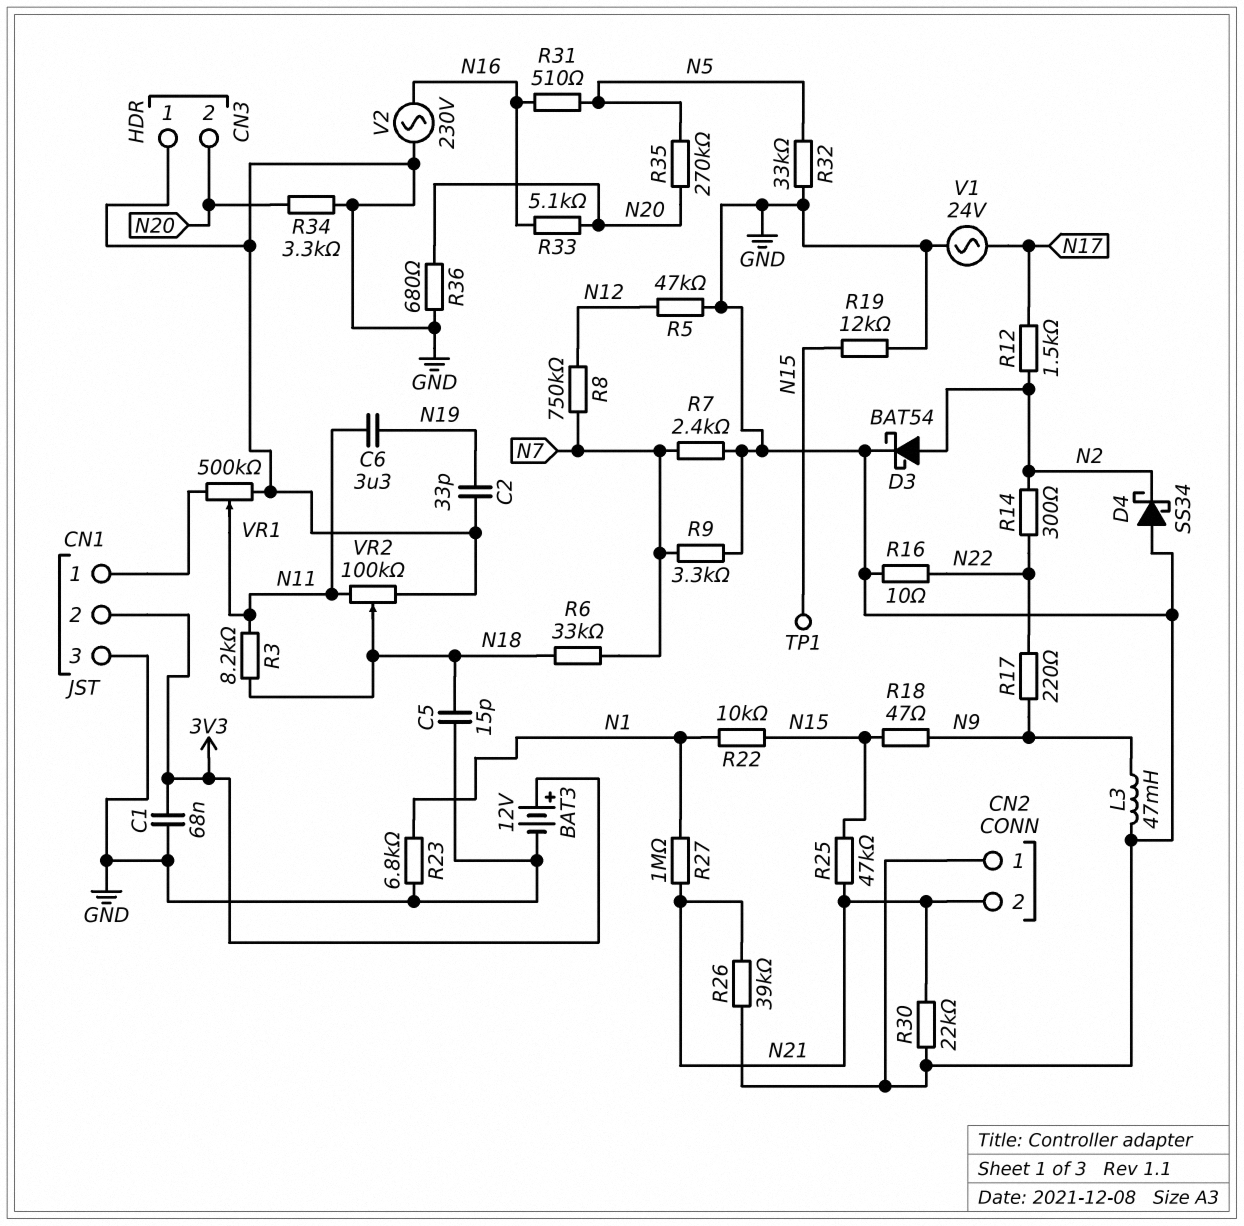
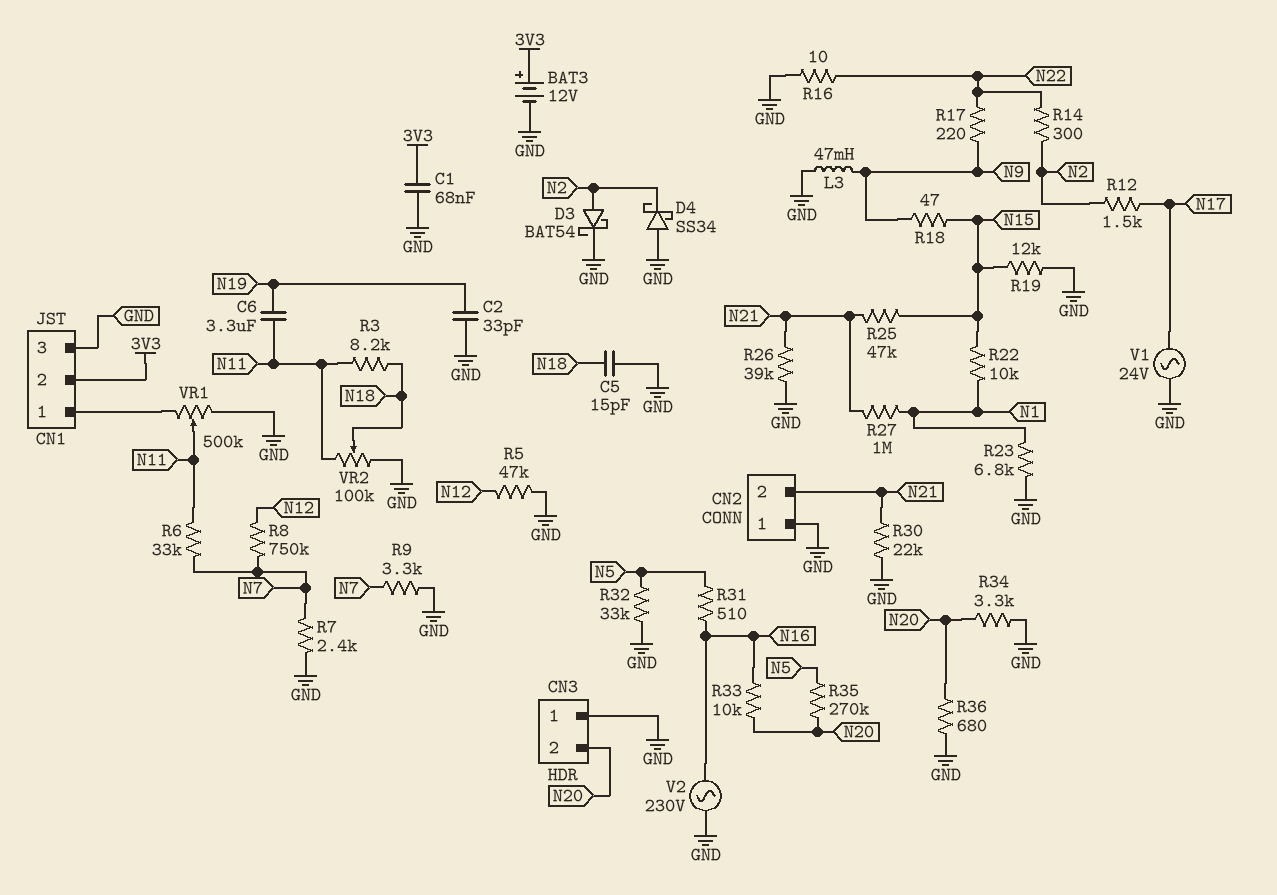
R6: 33k (N7, N18) -> 33k (N7, N11)
R33: 5.1k (N16, N20) -> 10k (N16, N20)
TP1: test point (N15) -> none

